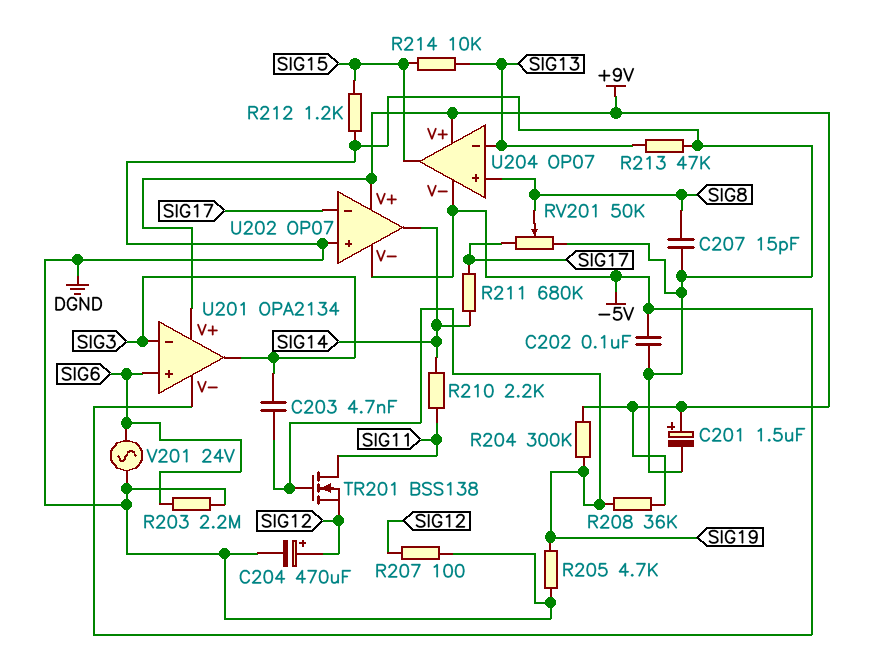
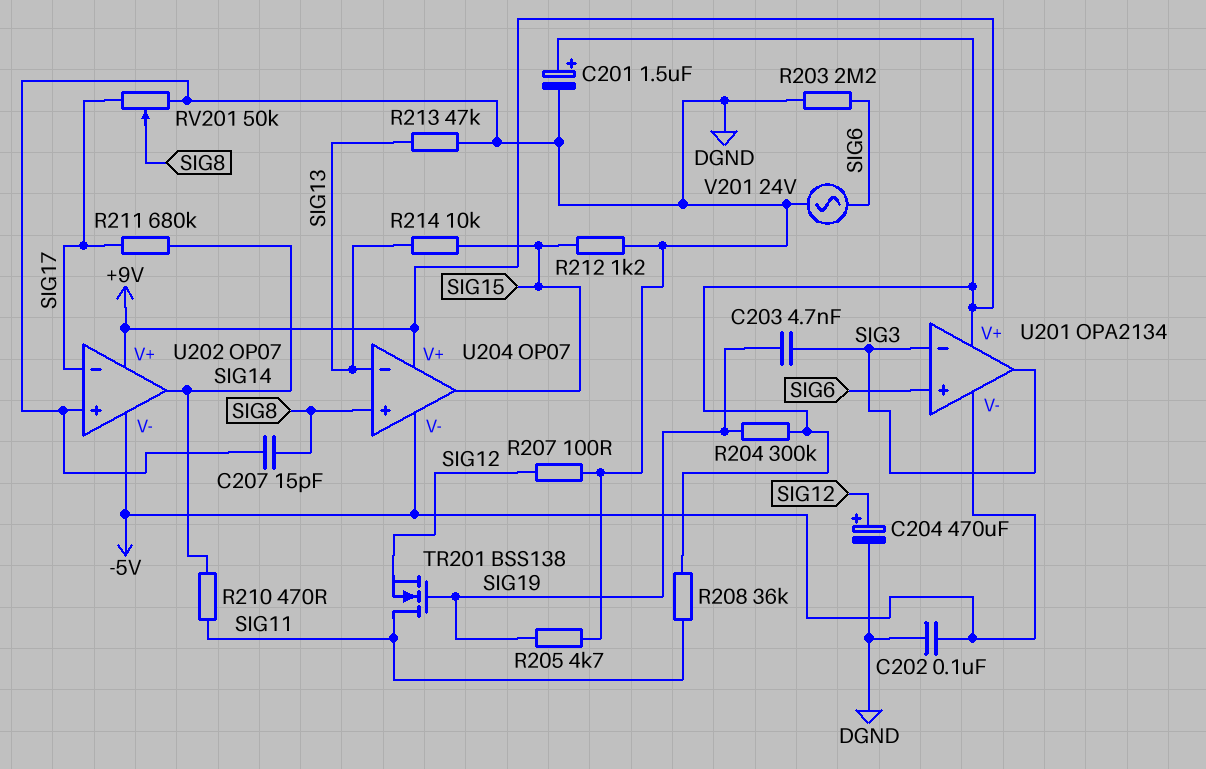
R208: 36k (+9V, SIG19) -> 36k (+9V, SIG11)
R210: 2.2k (SIG11, SIG14) -> 470 (SIG11, SIG14)

